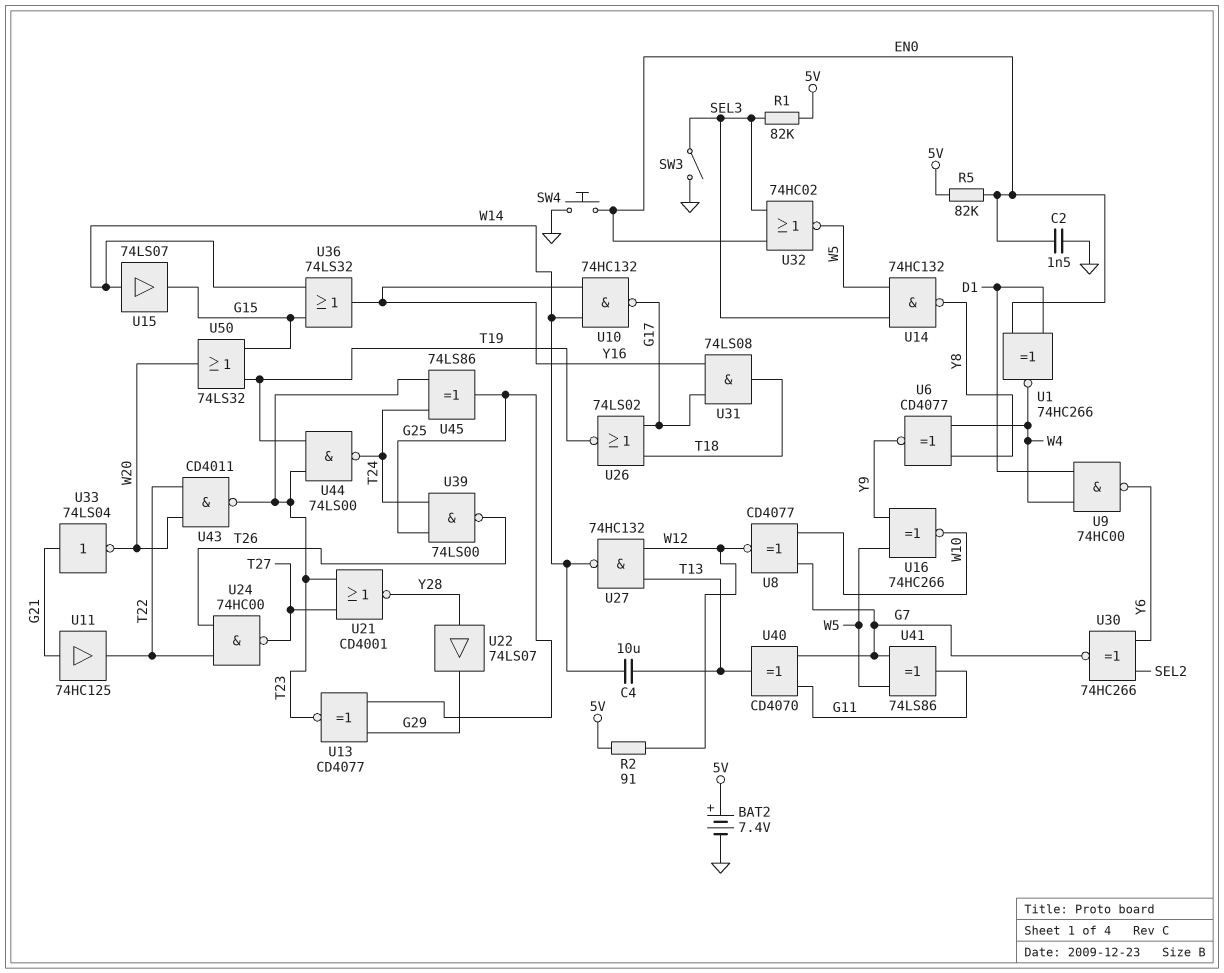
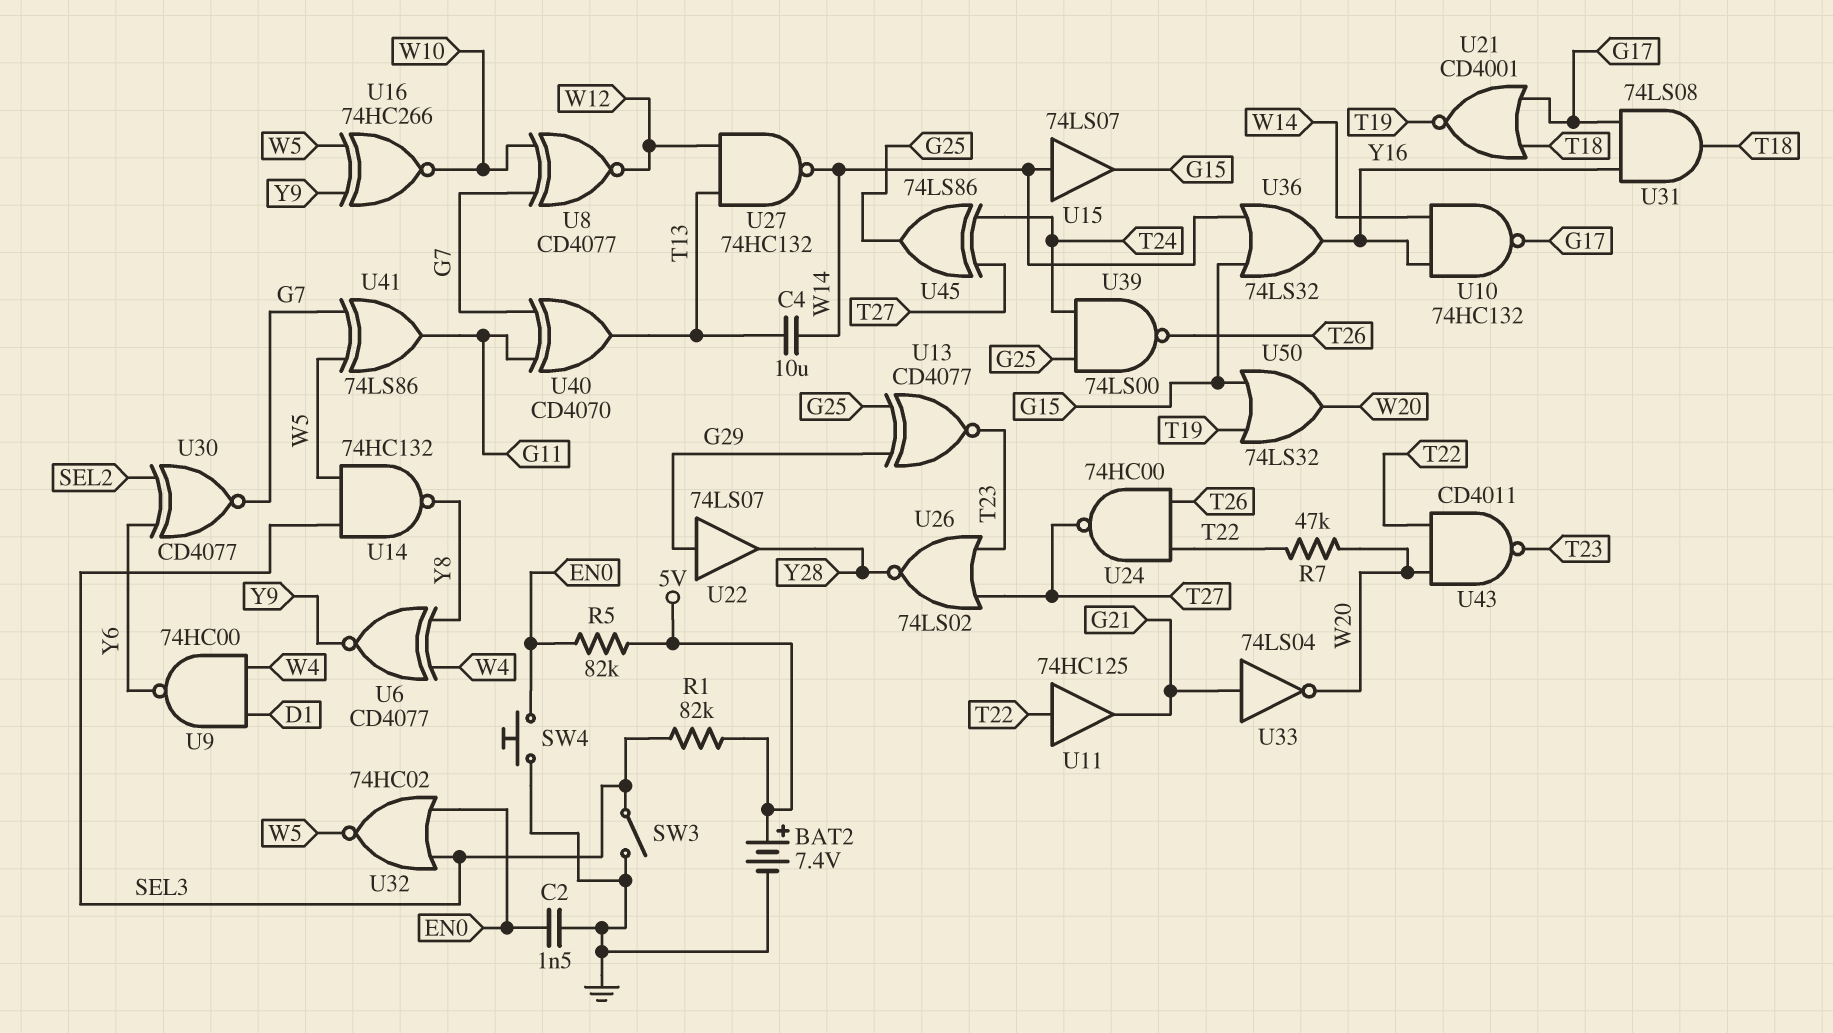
R2: 91 (5V, W12) -> none
R7: none -> 47k (T22, W20)
U1: XNOR 74HC266 (in D1, in EN0, out W4) -> none
U11: buffer 74HC125 (in G21, out T22) -> buffer 74HC125 (in T22, out G21)
U21: NOR CD4001 (in T23, in T27, out Y28) -> NOR CD4001 (in G17, in T18, out T19)
U22: buffer 74LS07 (in Y28, out G29) -> buffer 74LS07 (in G29, out Y28)
U26: NOR 74LS02 (in G17, in T18, out T19) -> NOR 74LS02 (in T23, in T27, out Y28)
U30: XNOR 74HC266 (in SEL2, in Y6, out G7) -> XNOR CD4077 (in SEL2, in Y6, out G7)
U44: NAND 74LS00 (in T19, in T23, out T24) -> none
U45: XOR 74LS86 (in T23, in T24, out G25) -> XOR 74LS86 (in T24, in T27, out G25)

